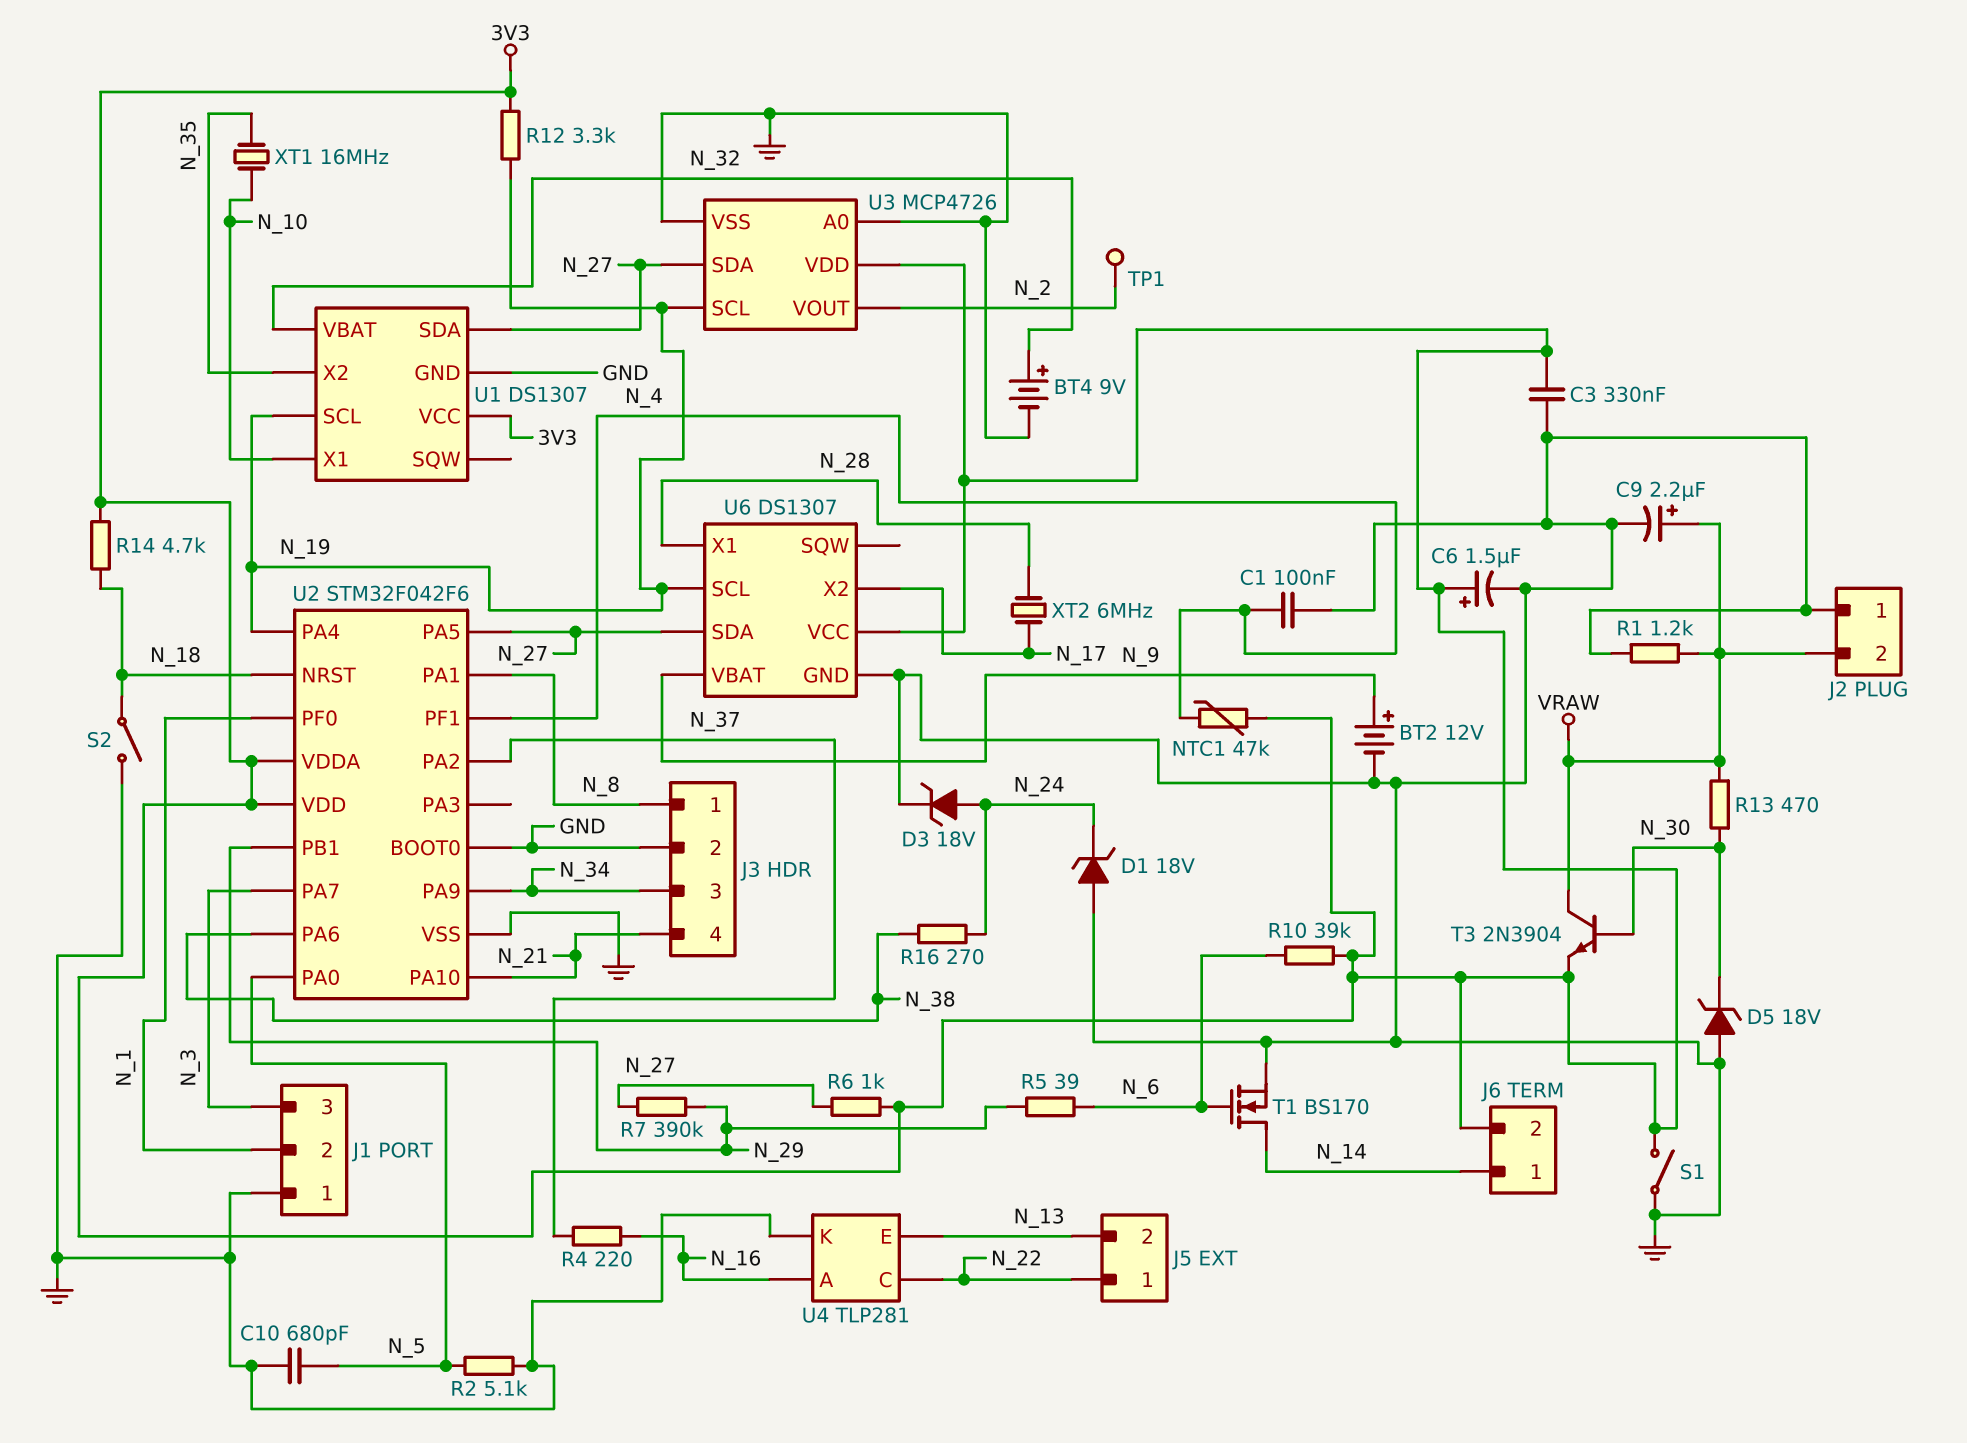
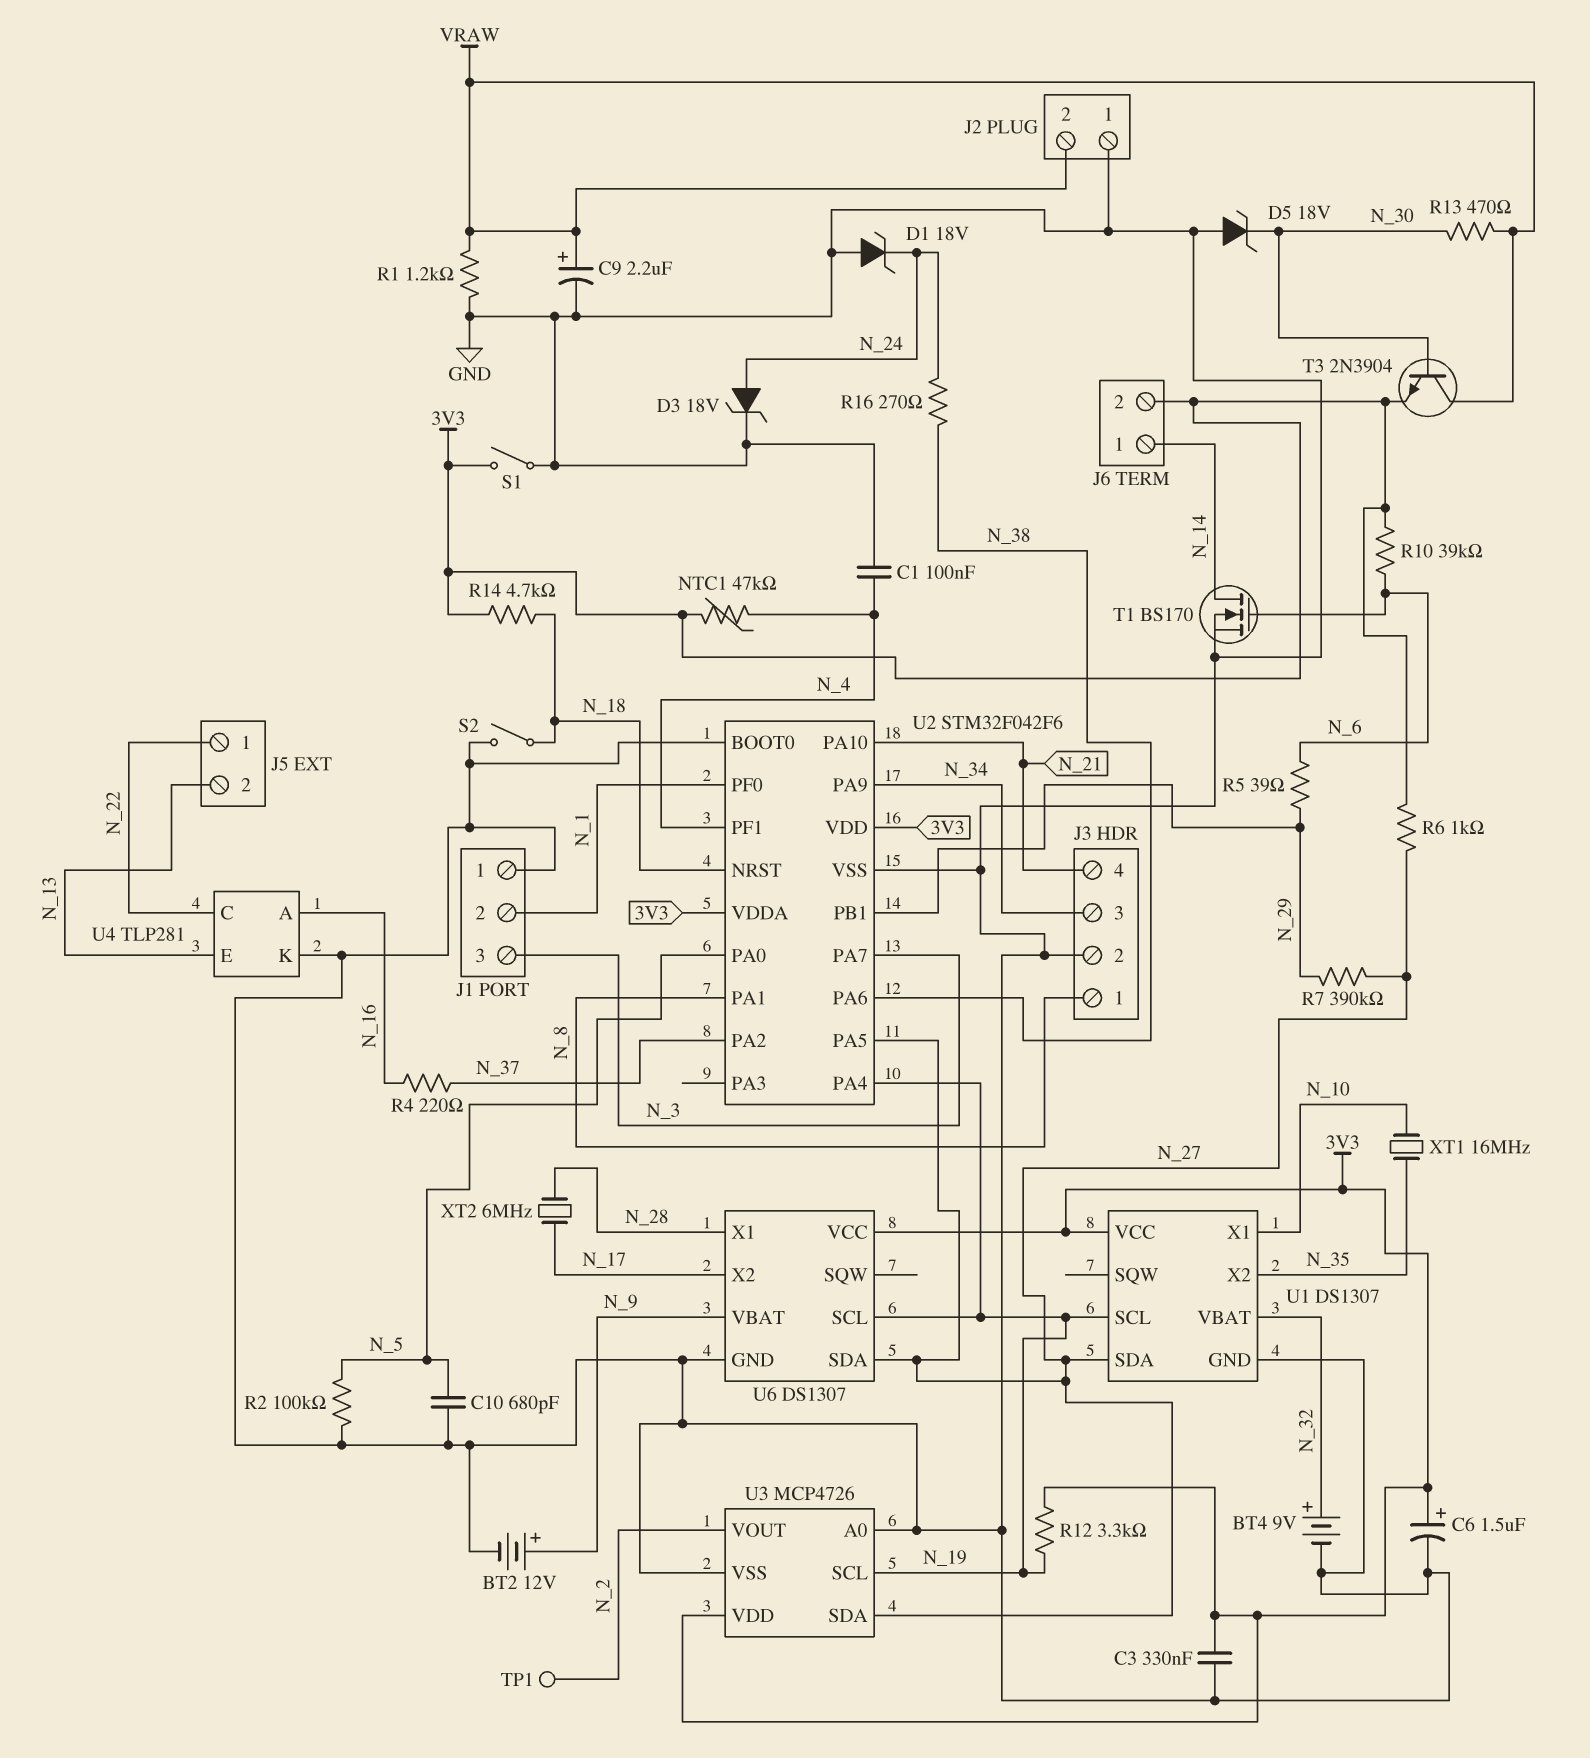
R2: 5.1k (GND, N_5) -> 100k (GND, N_5)

